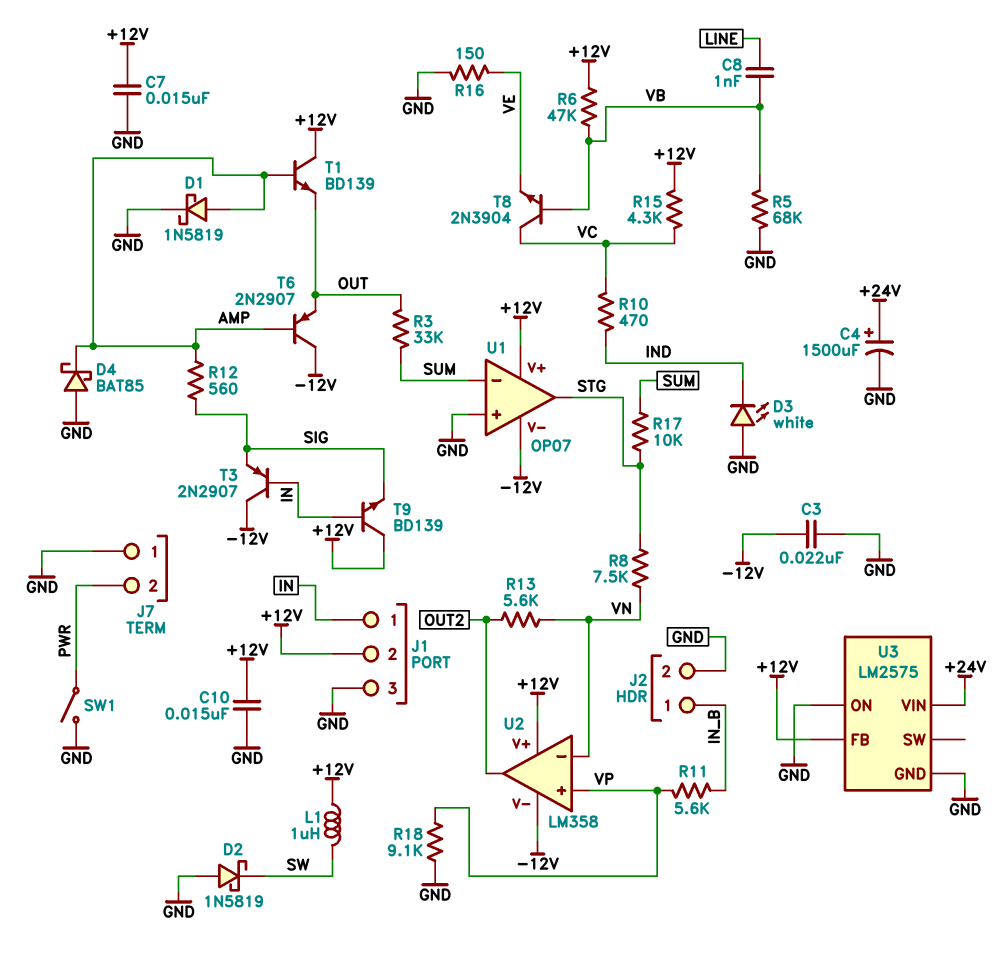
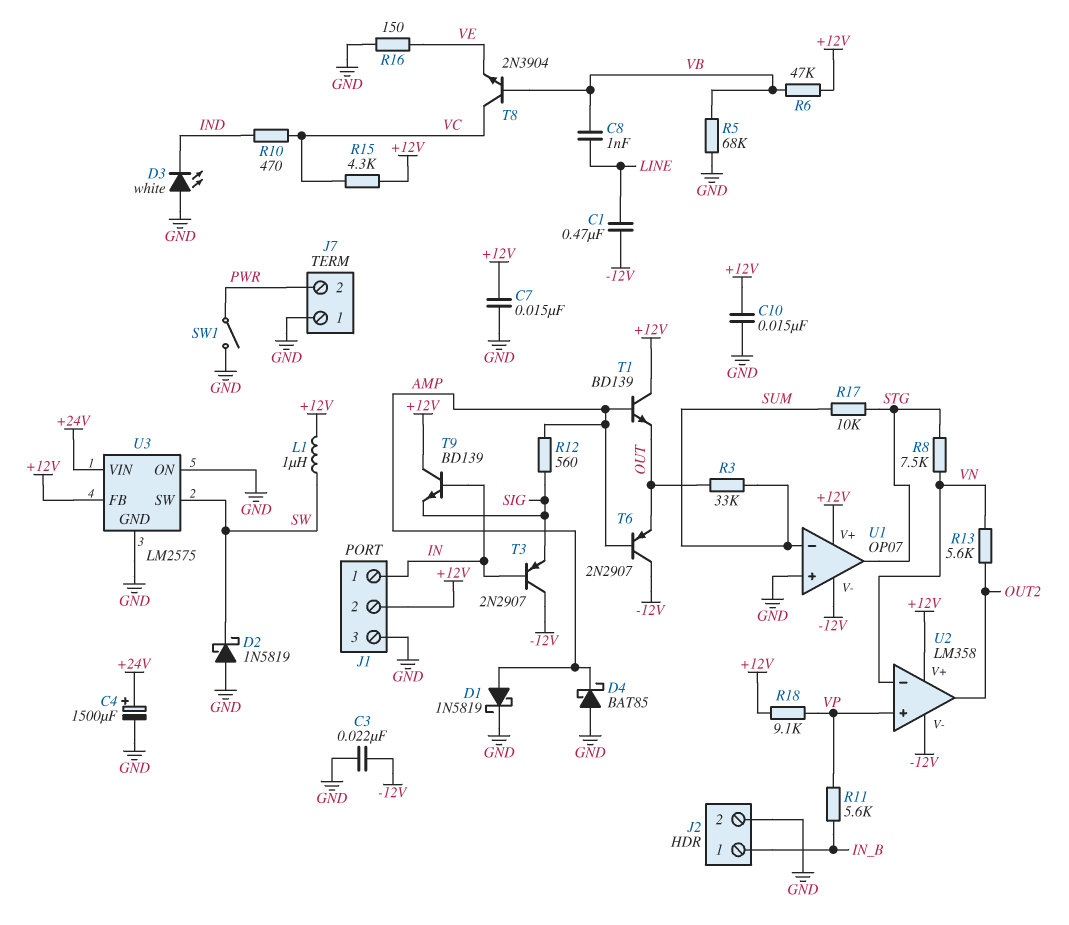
C1: none -> 470nF (-12V, LINE)
R18: 9.1k (GND, VP) -> 9.1k (+12V, VP)
U3 pin SW: none -> SW

